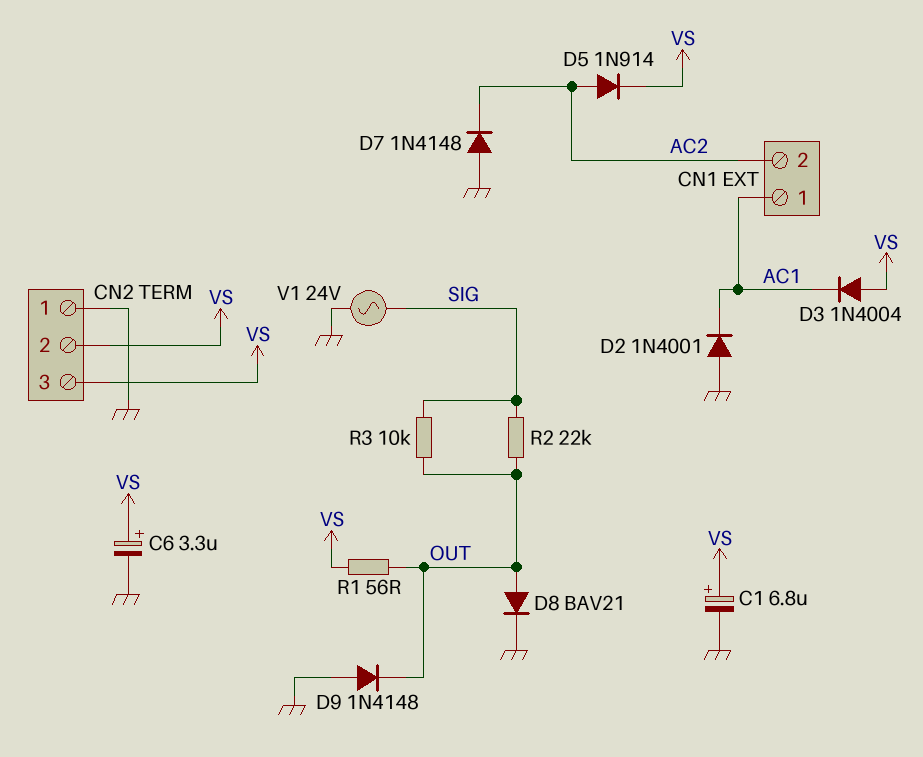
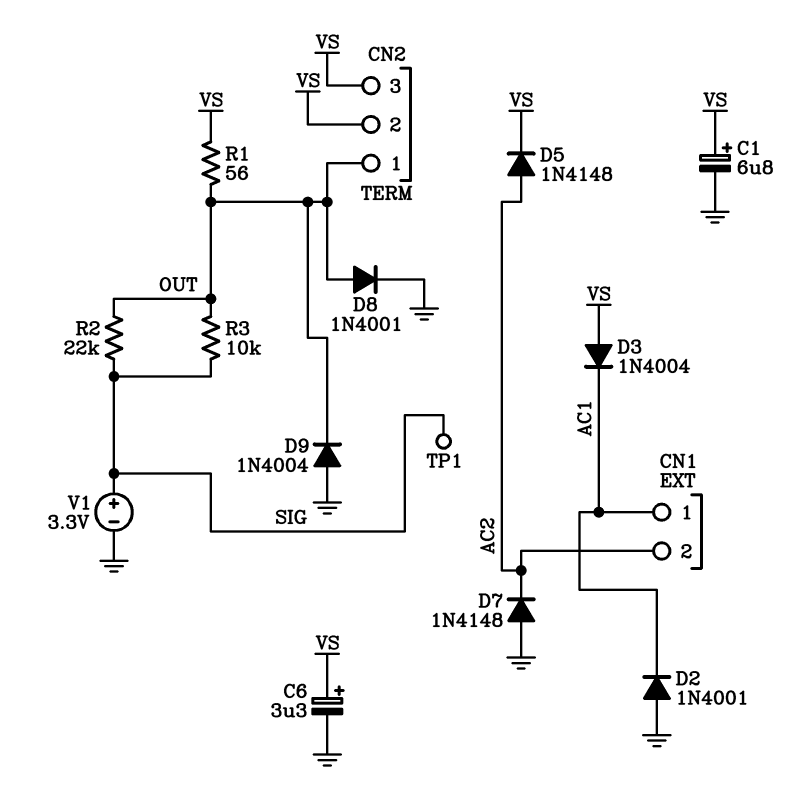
CN2 pin 1: GND -> OUT
D5: diode 1N914 (A AC2, K VS) -> diode 1N4148 (A AC2, K VS)
D8: diode BAV21 (A OUT, K GND) -> diode 1N4001 (A OUT, K GND)
D9: diode 1N4148 (A GND, K OUT) -> diode 1N4004 (A GND, K OUT)
TP1: none -> test point (SIG)
V1: AC 24V (GND, SIG) -> 3.3V (plus SIG, minus GND)

